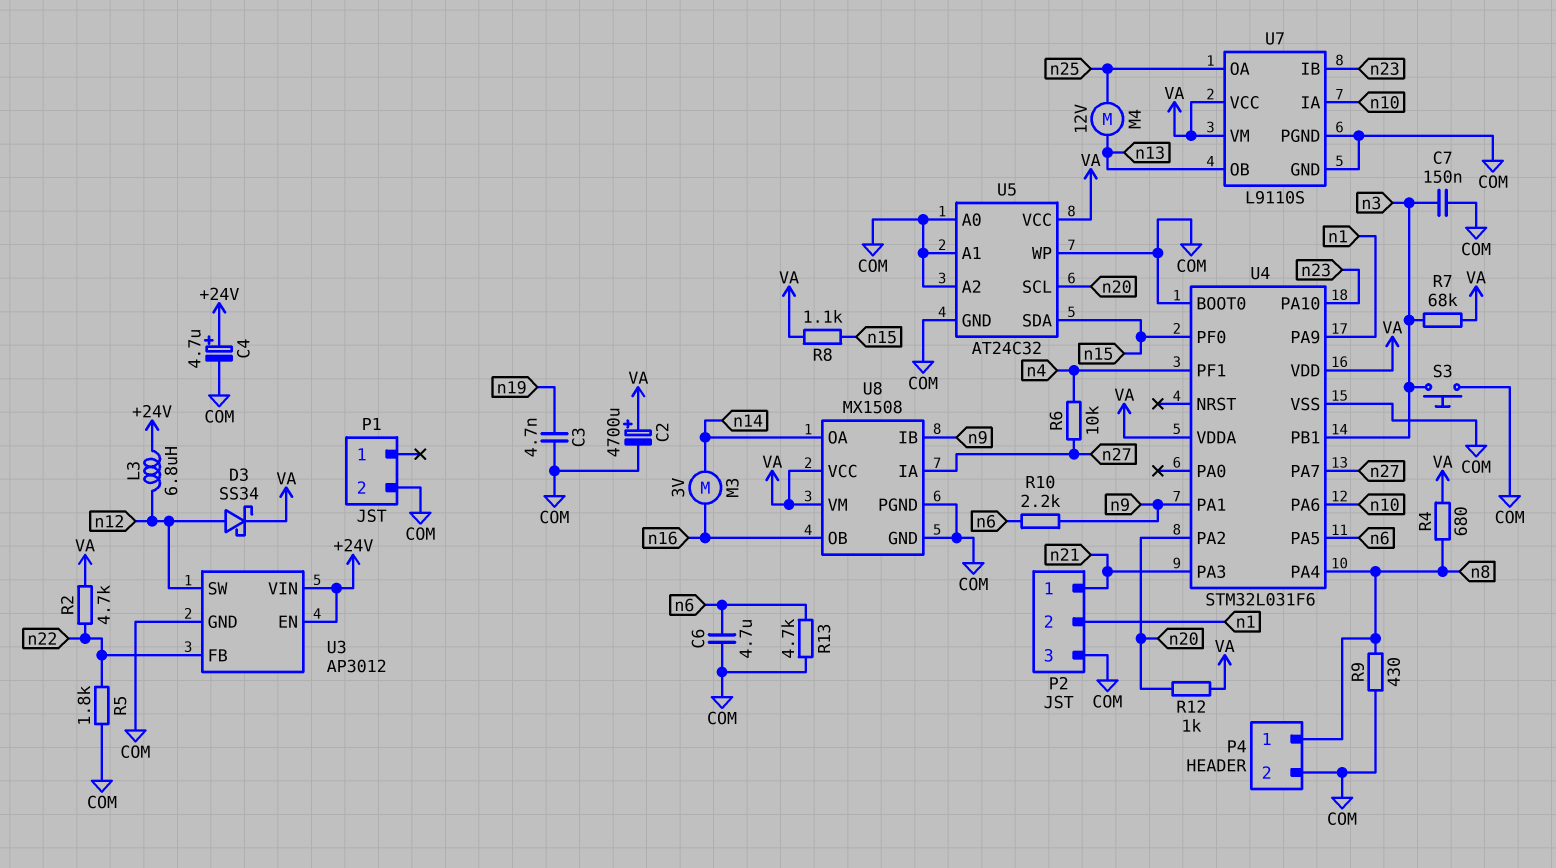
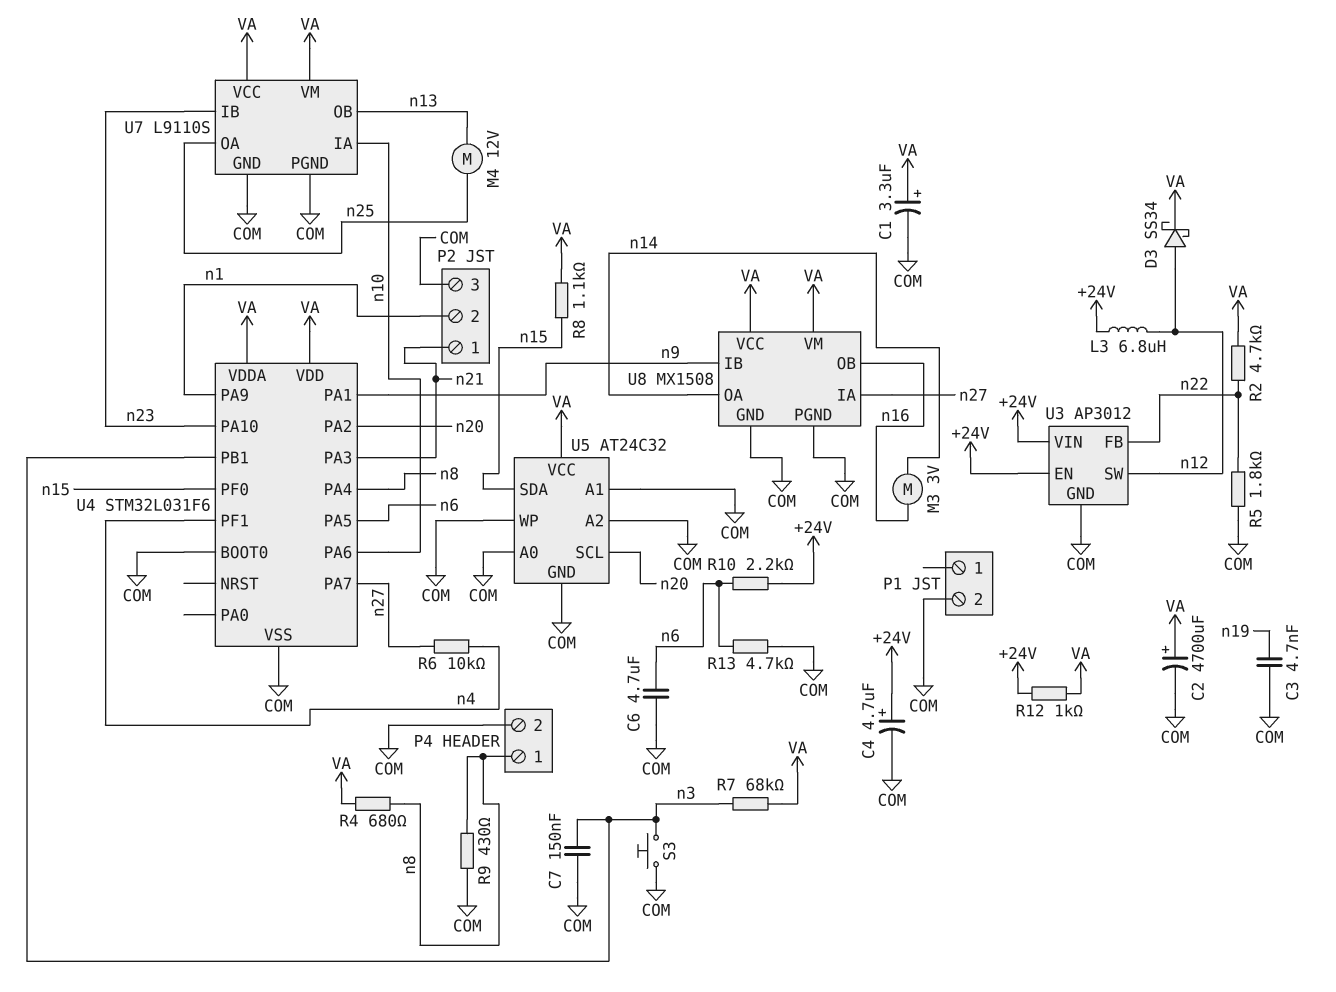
C1: none -> 3.3uF (plus VA, minus COM)
R10: 2.2k (n6, n9) -> 2.2k (+24V, n6)
R12: 1k (VA, n20) -> 1k (+24V, VA)

